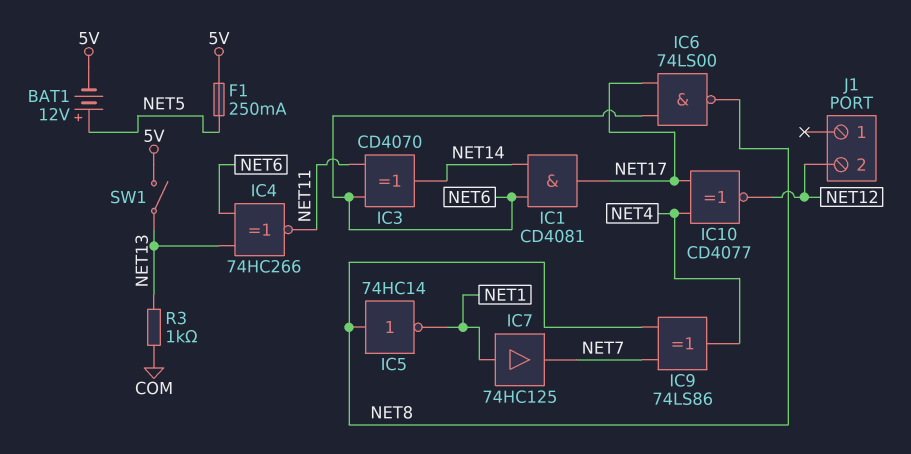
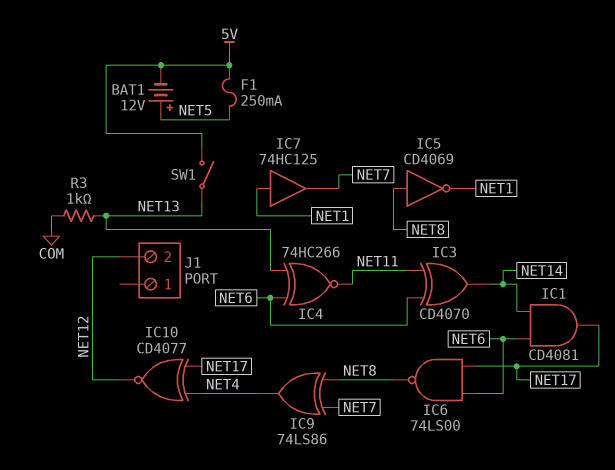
IC5: NOT 74HC14 (in NET8, out NET1) -> NOT CD4069 (in NET8, out NET1)

